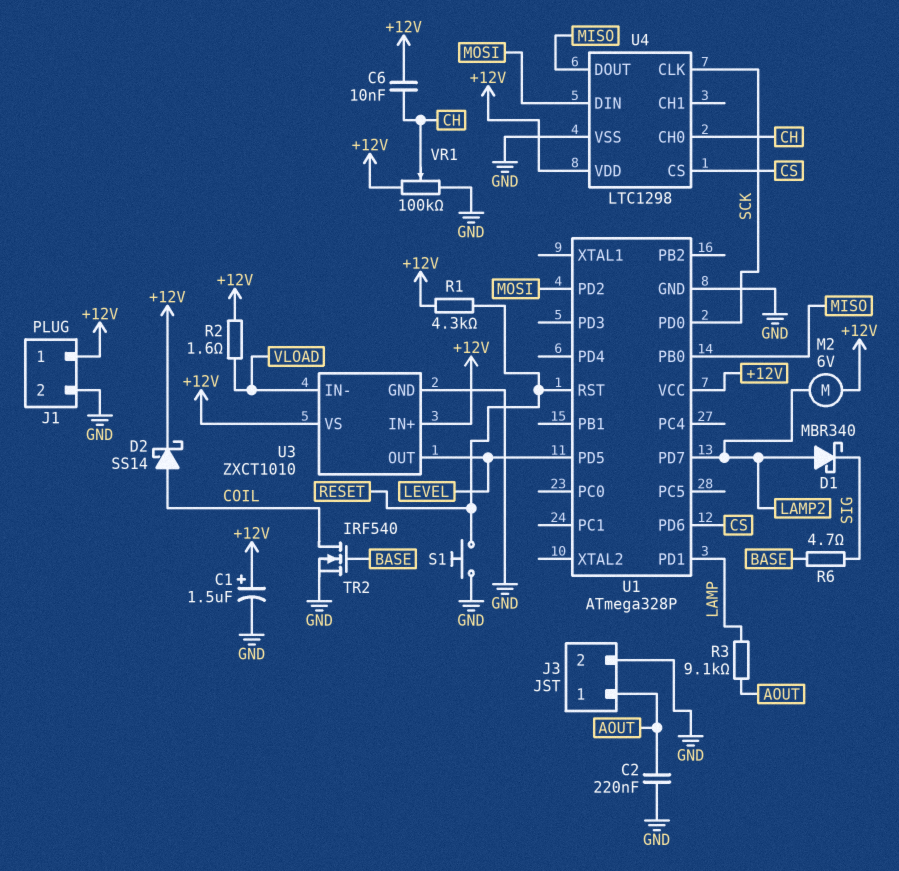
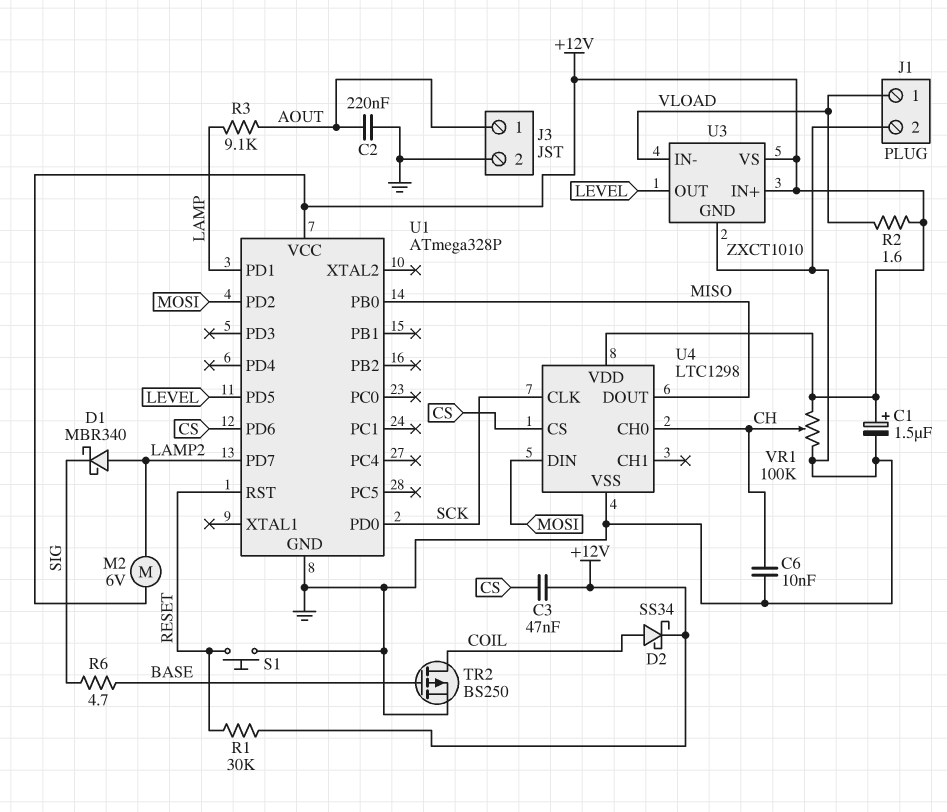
C3: none -> 47nF (+12V, CS)
C6: 10nF (+12V, CH) -> 10nF (CH, GND)
D2: schottky SS14 (A COIL, K +12V) -> schottky SS34 (A COIL, K +12V)
J1 pin 1: +12V -> VLOAD
R1: 4.3k (+12V, RESET) -> 30k (+12V, RESET)
TR2: NMOS IRF540 (G BASE, D COIL, S GND) -> PMOS BS250 (G BASE, D COIL, S GND)

